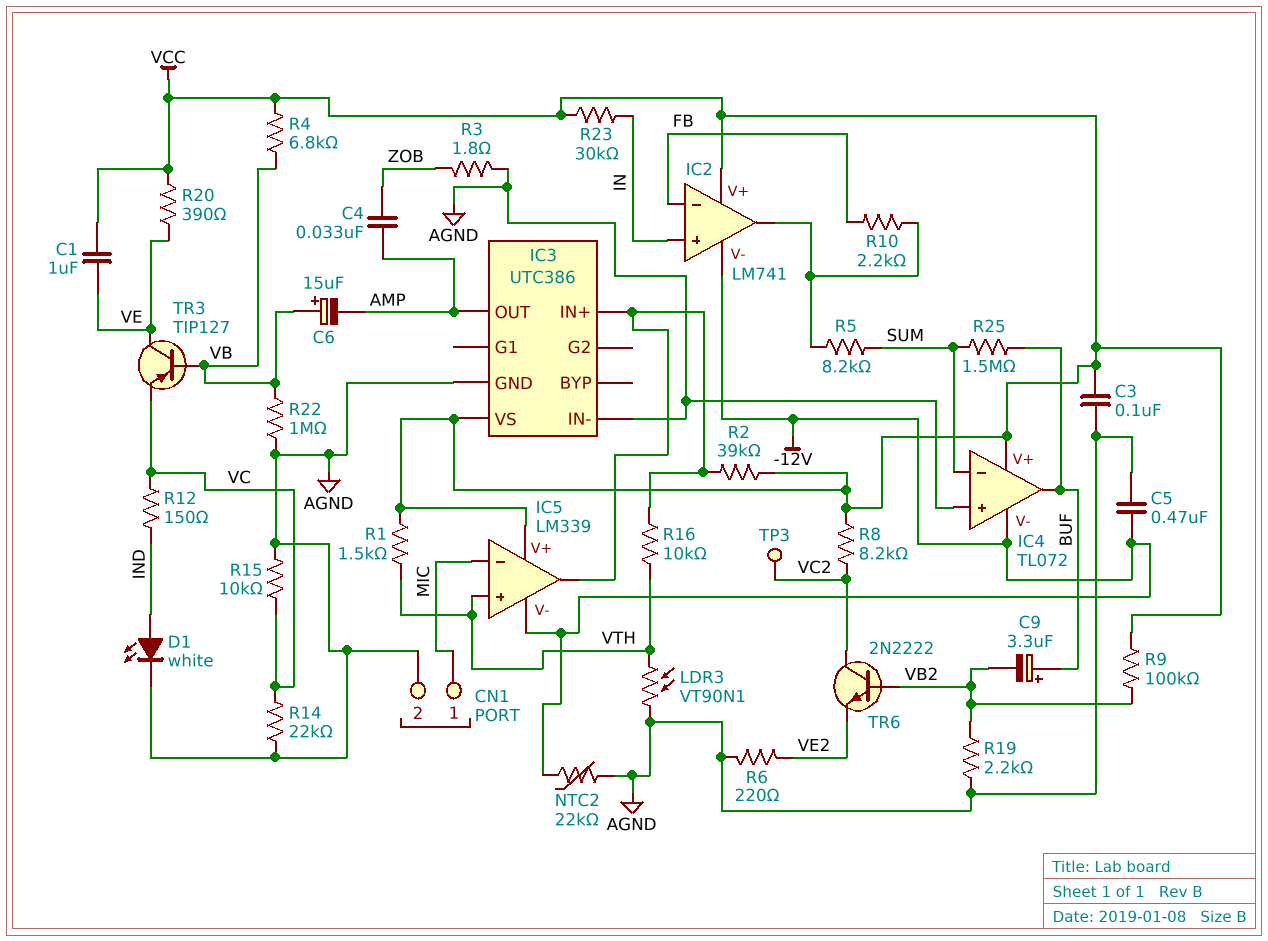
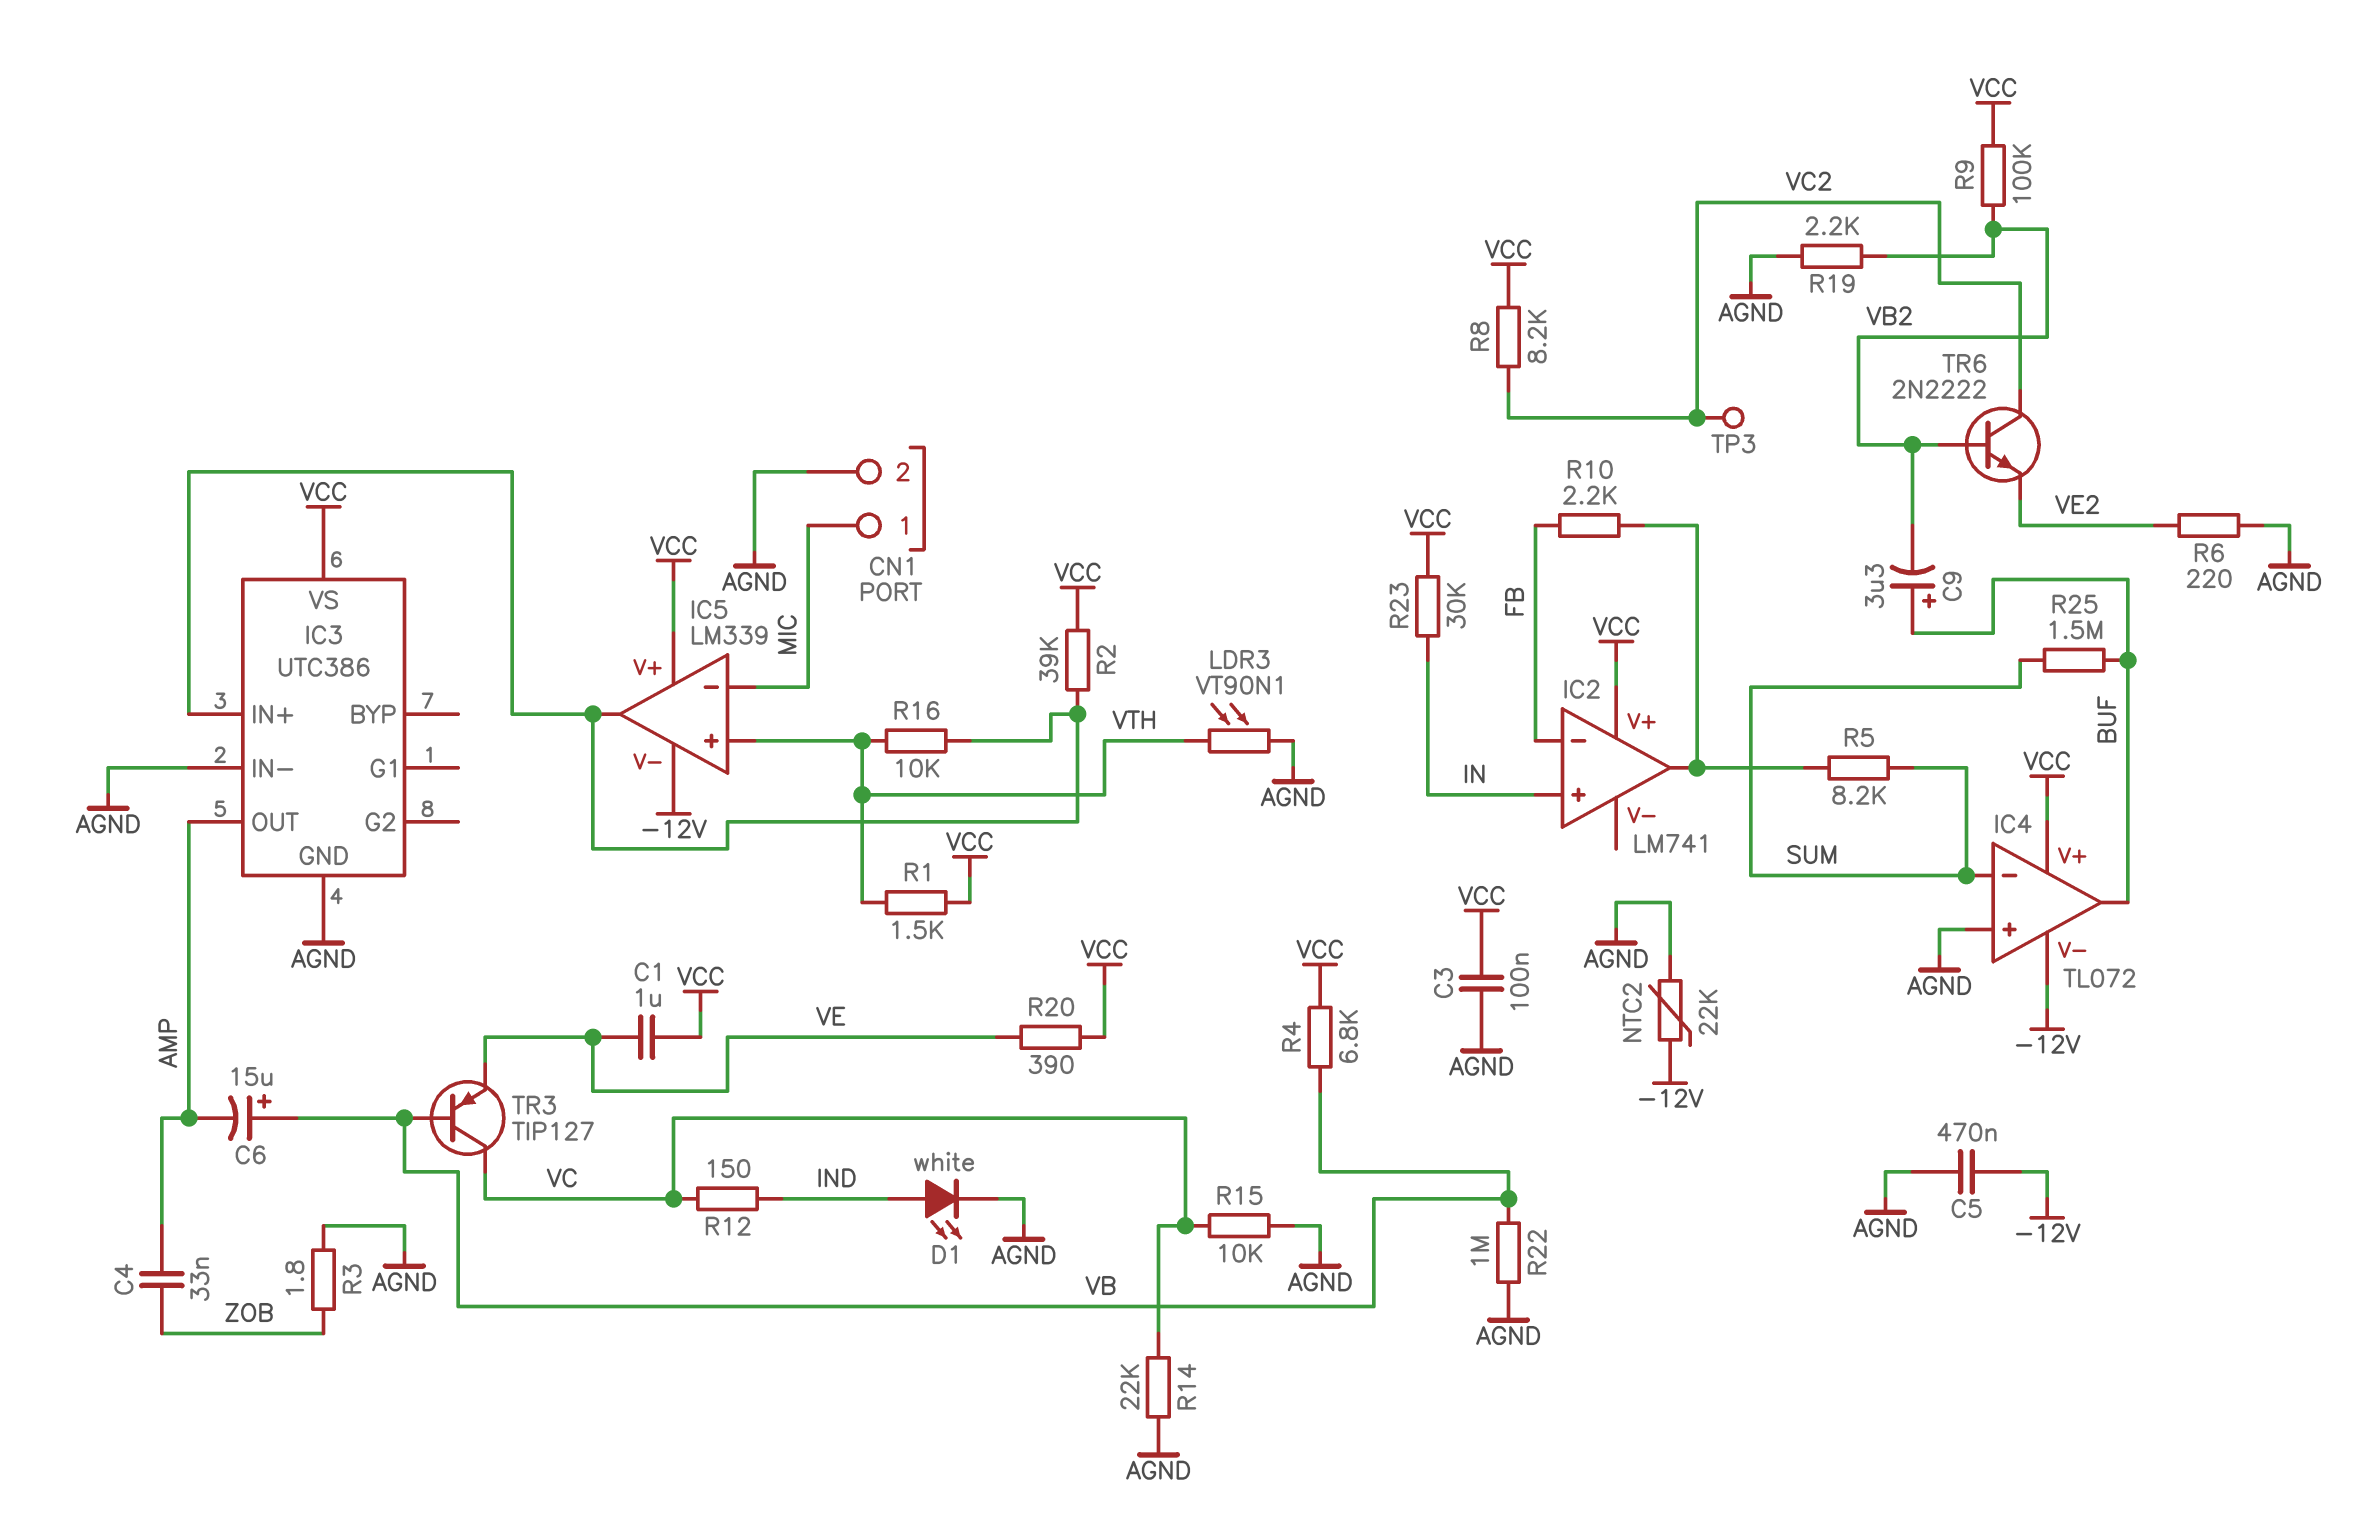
IC2 pin V-: -12V -> none
TR3: PNP TIP127 (B VB, C VE, E VC) -> PNP TIP127 (B VB, C VC, E VE)

